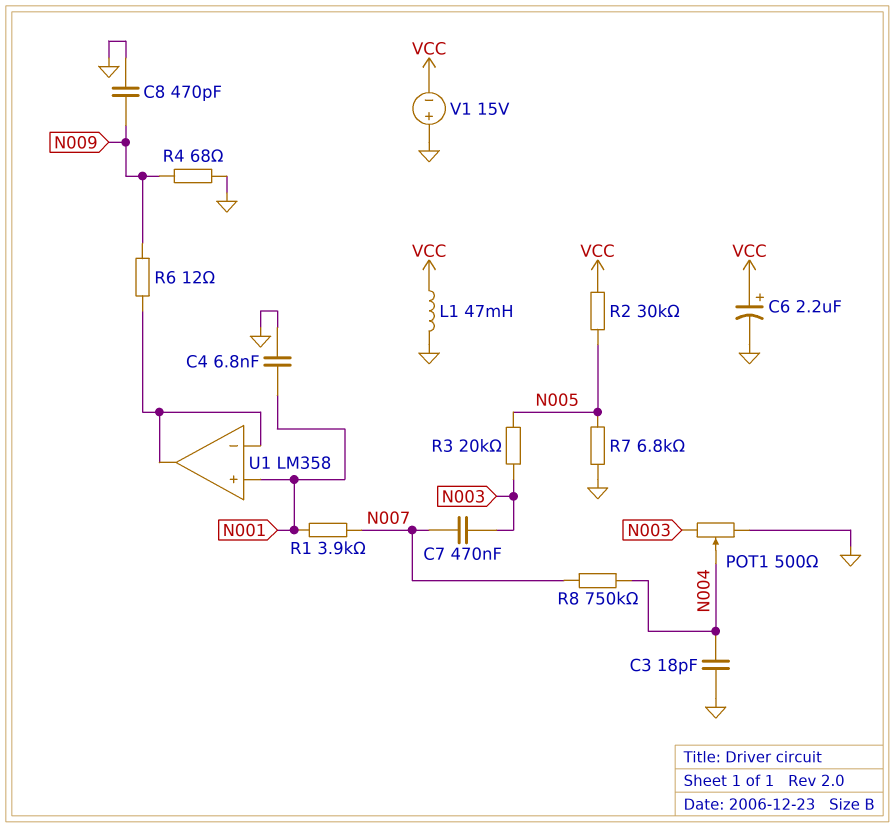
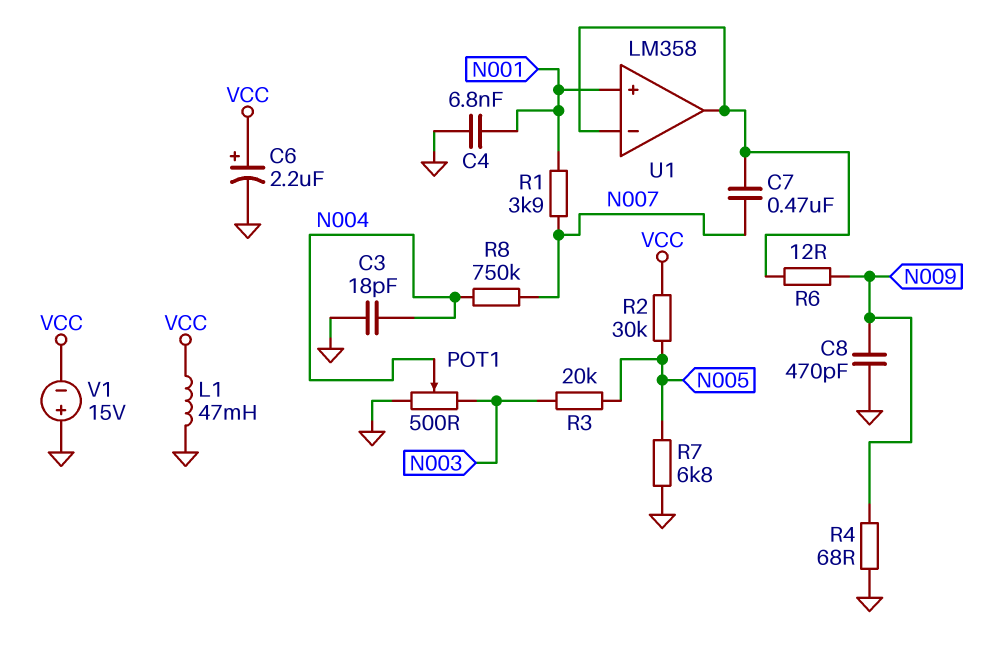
C7: 470nF (N003, N007) -> 470nF (N007, U1/in-)

